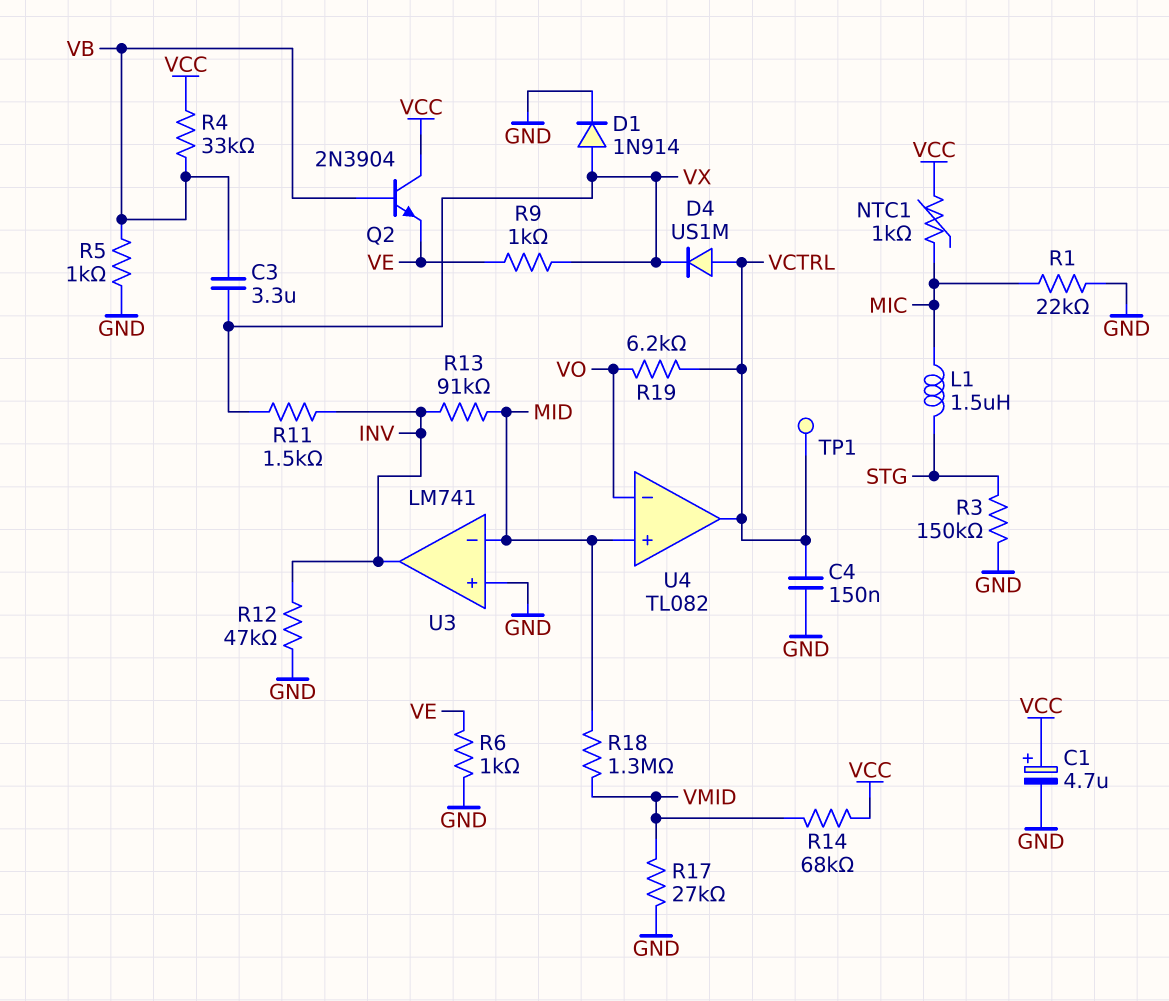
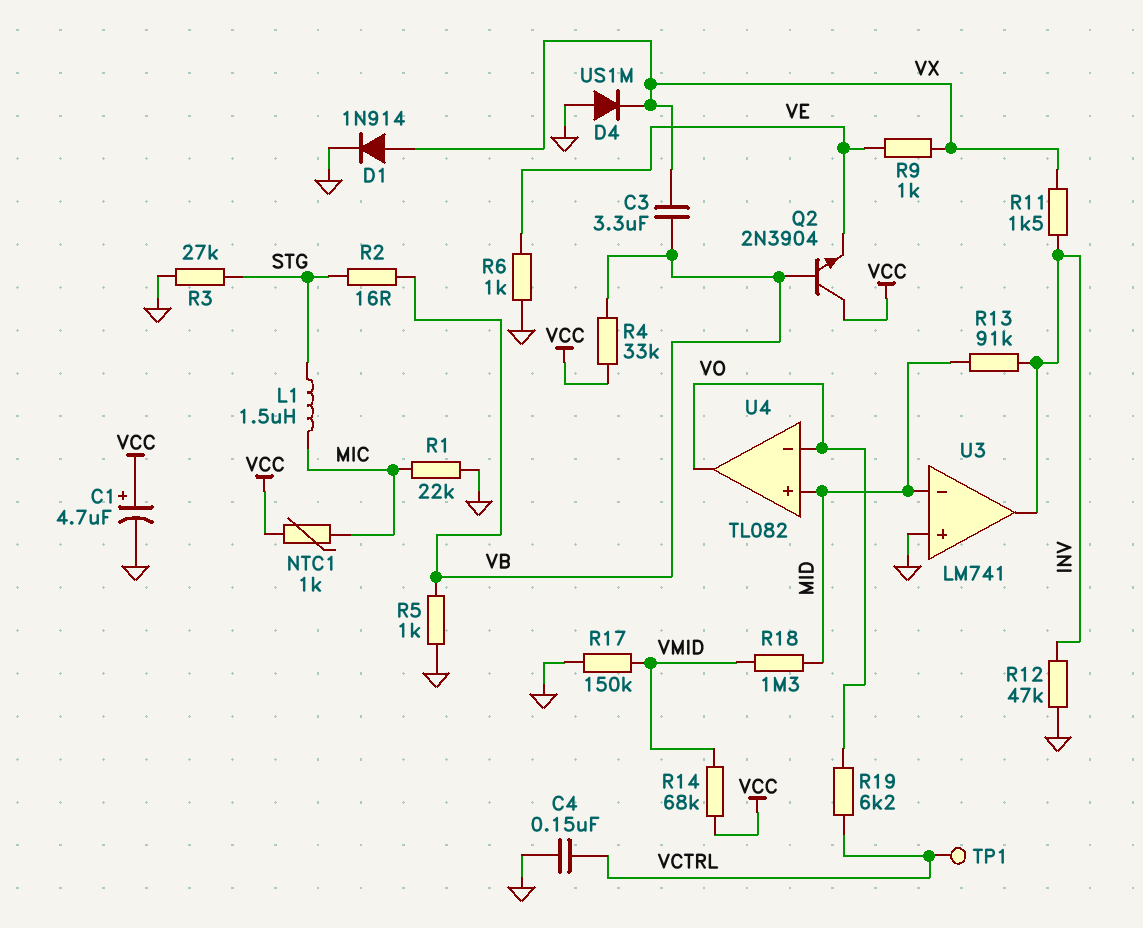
D4: diode US1M (A VCTRL, K VX) -> diode US1M (A GND, K VX)
R2: none -> 16 (STG, VB)
R3: 150k (GND, STG) -> 27k (GND, STG)
R17: 27k (GND, VMID) -> 150k (GND, VMID)
U4 pin out: VCTRL -> VO

